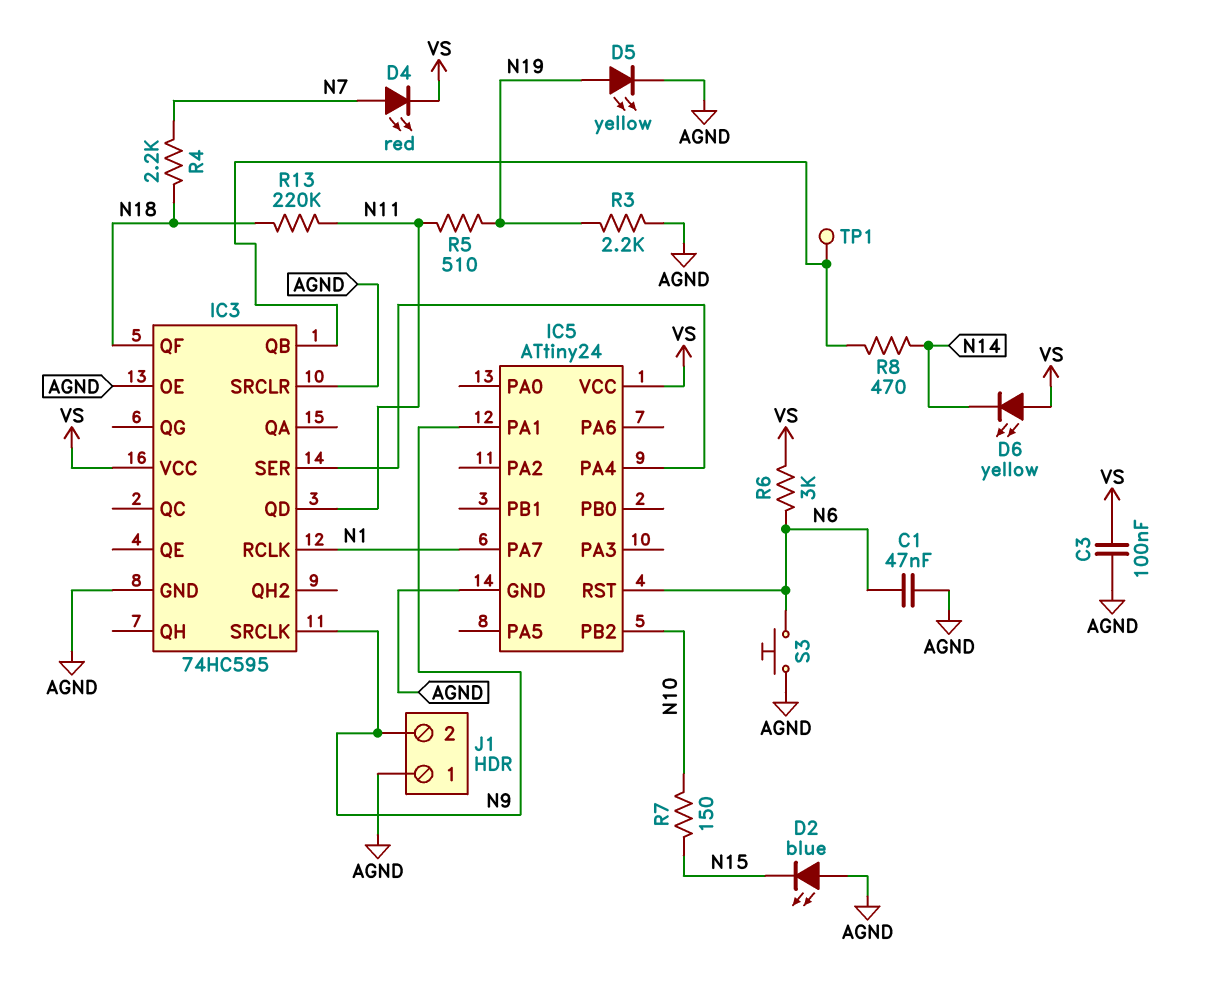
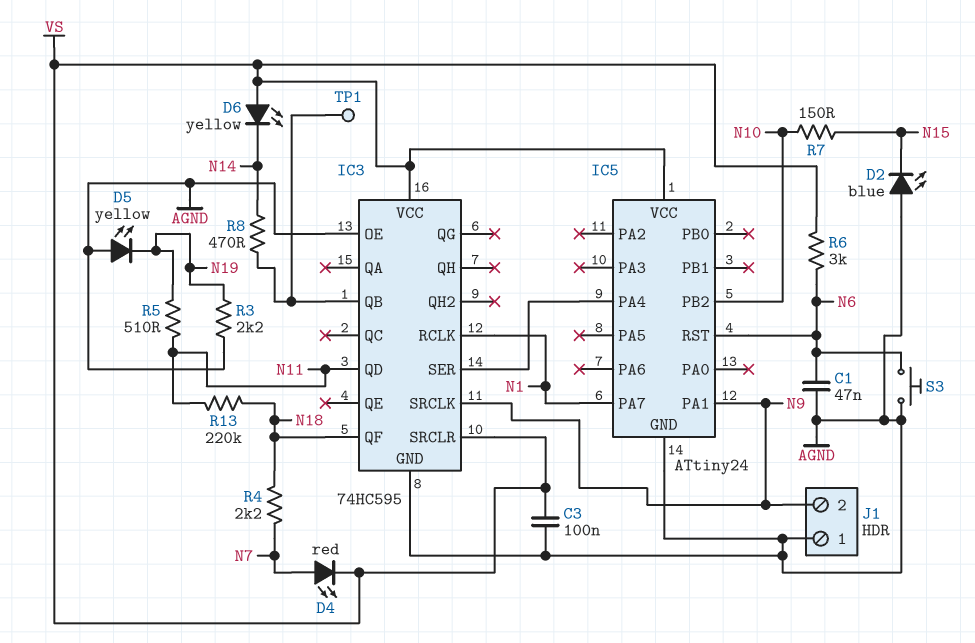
D5: LED yellow (A N19, K AGND) -> LED yellow (A AGND, K N19)
IC3 pin SRCLR: AGND -> VS

